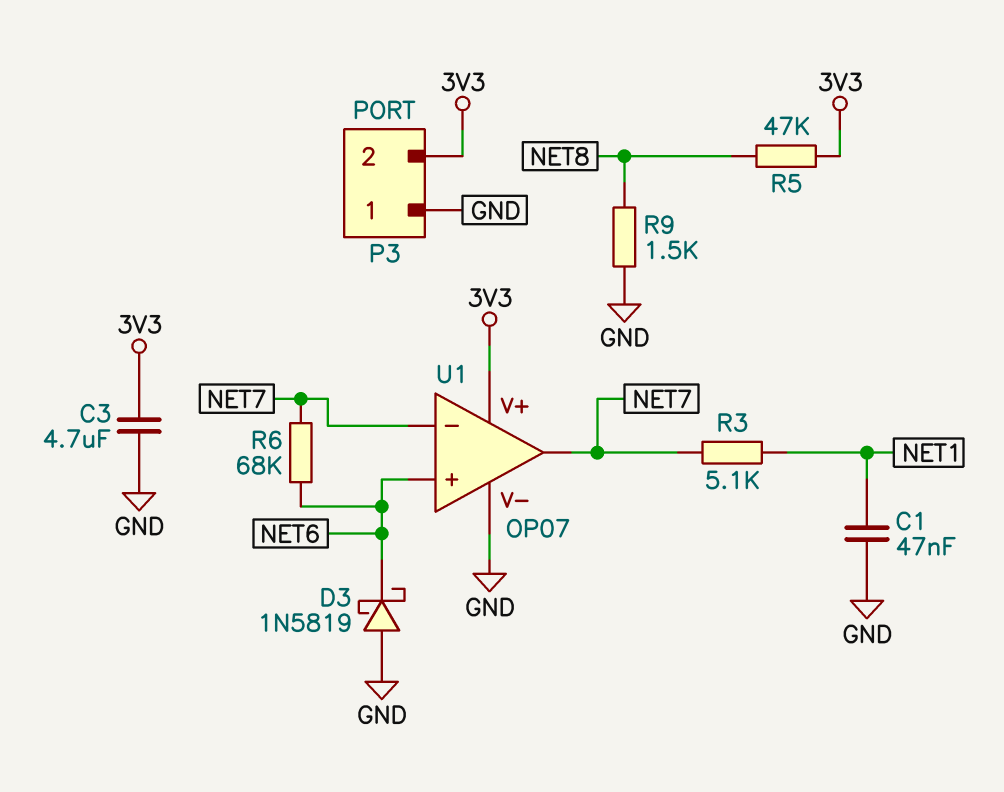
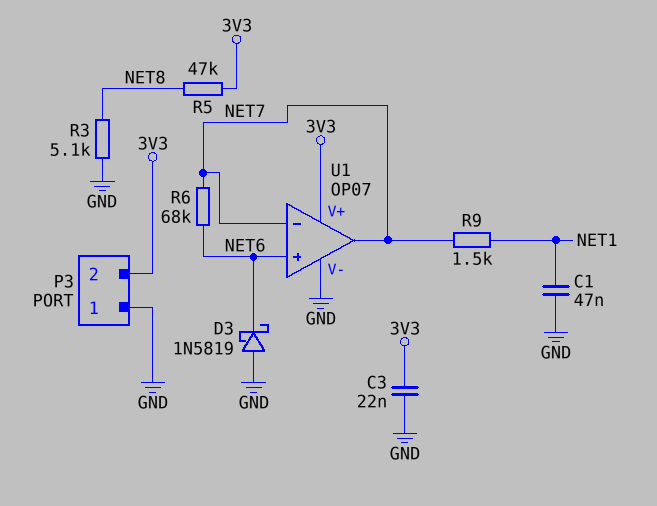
C3: 4.7uF (3V3, GND) -> 22nF (3V3, GND)
R3: 5.1k (NET1, NET7) -> 5.1k (GND, NET8)
R9: 1.5k (GND, NET8) -> 1.5k (NET1, NET7)

